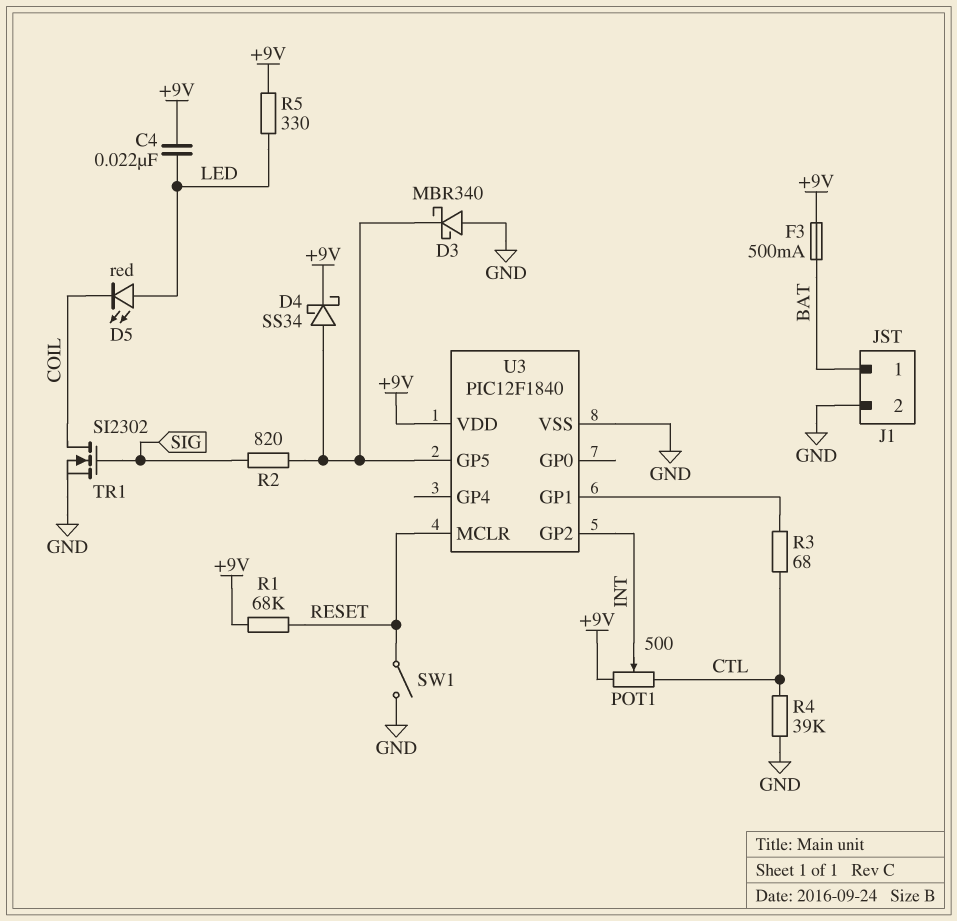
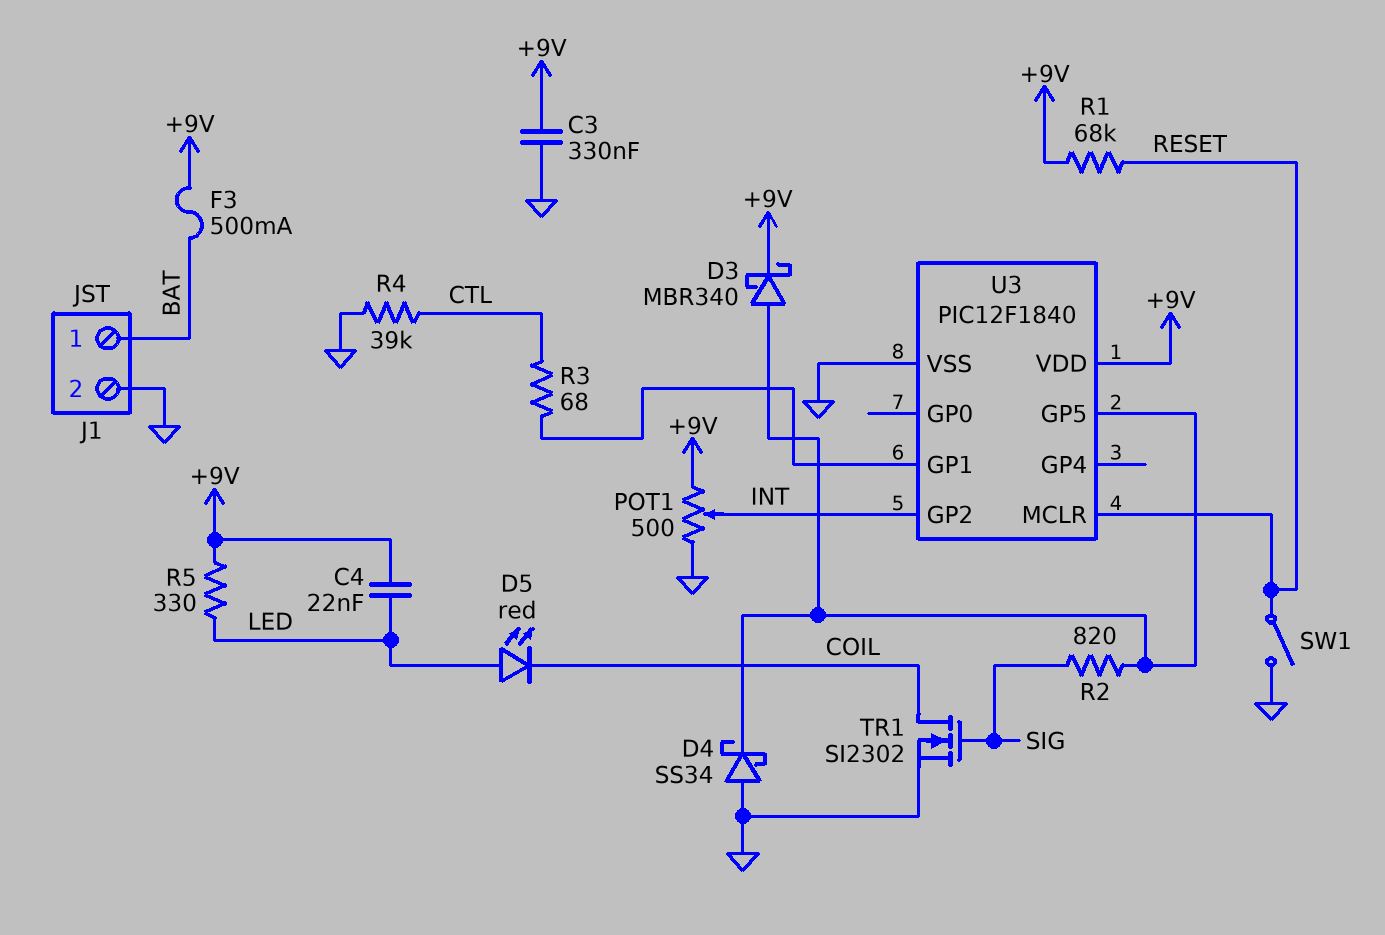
C3: none -> 330nF (+9V, GND)
D3: schottky MBR340 (A GND, K U3/GP5) -> schottky MBR340 (A U3/GP5, K +9V)
D4: schottky SS34 (A U3/GP5, K +9V) -> schottky SS34 (A GND, K U3/GP5)
POT1: 500 (+9V, CTL, wiper INT) -> 500 (+9V, GND, wiper INT)

